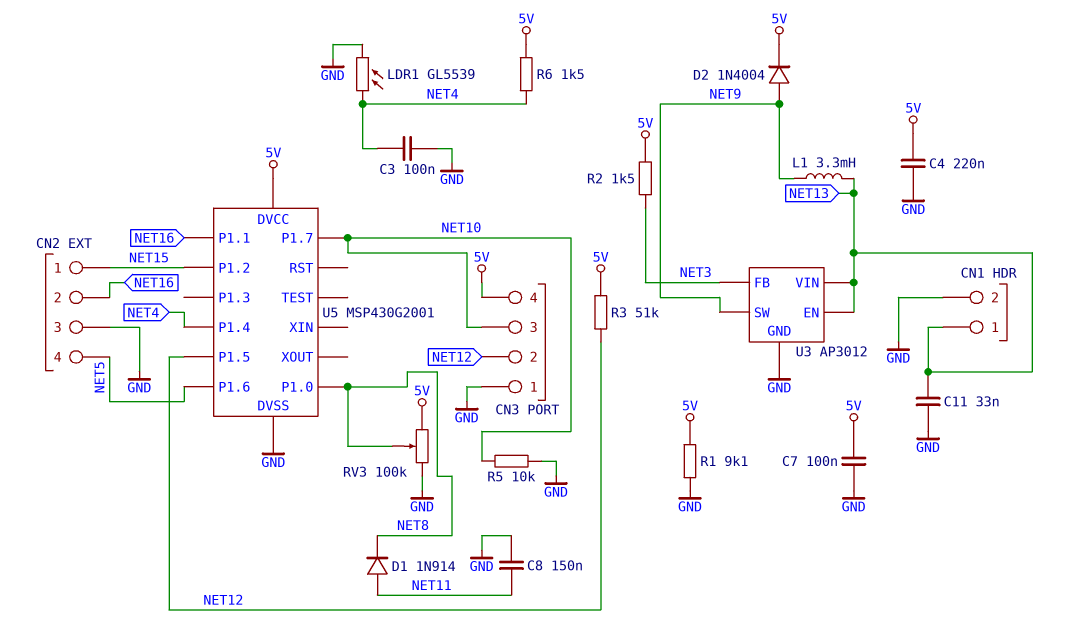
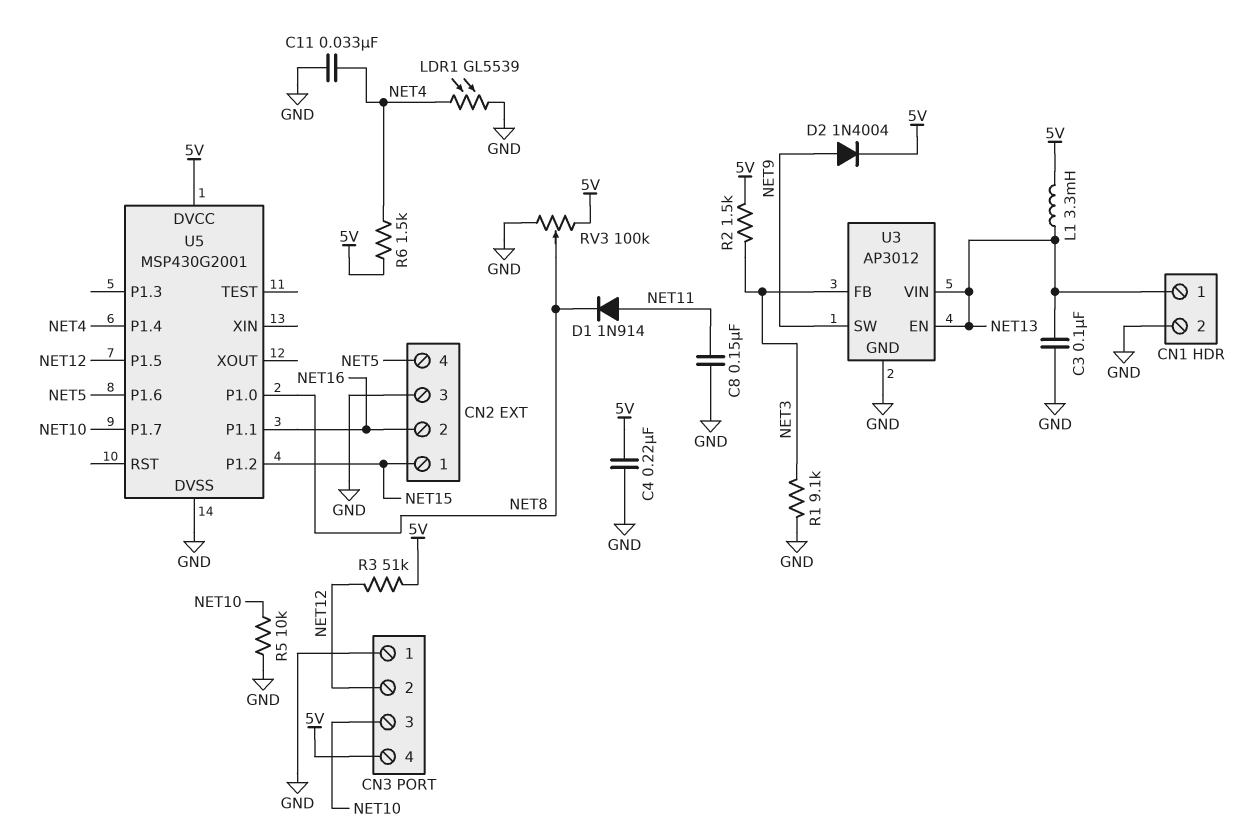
C3: 100nF (GND, NET4) -> 100nF (GND, NET13)
C7: 100nF (5V, GND) -> none
C11: 33nF (GND, NET13) -> 33nF (GND, NET4)
L1: 3.3mH (NET9, NET13) -> 3.3mH (5V, NET13)
R1: 9.1k (5V, GND) -> 9.1k (GND, NET3)

